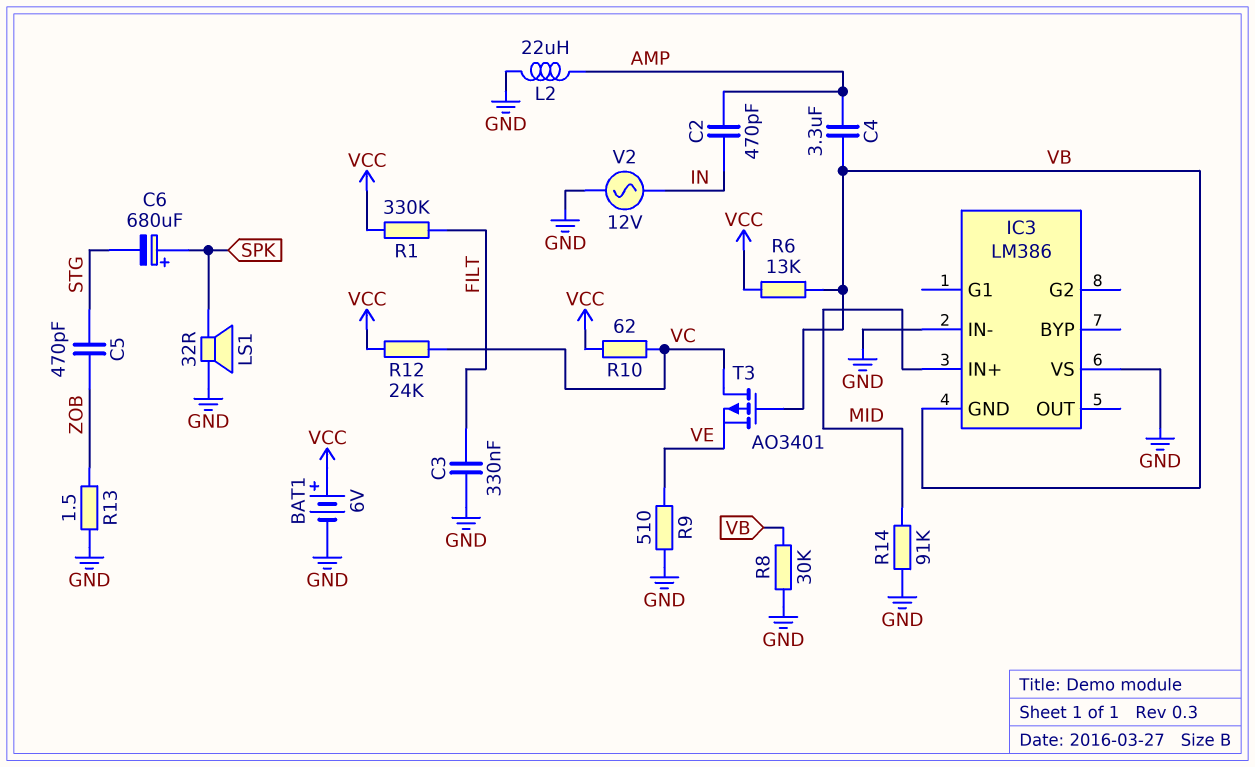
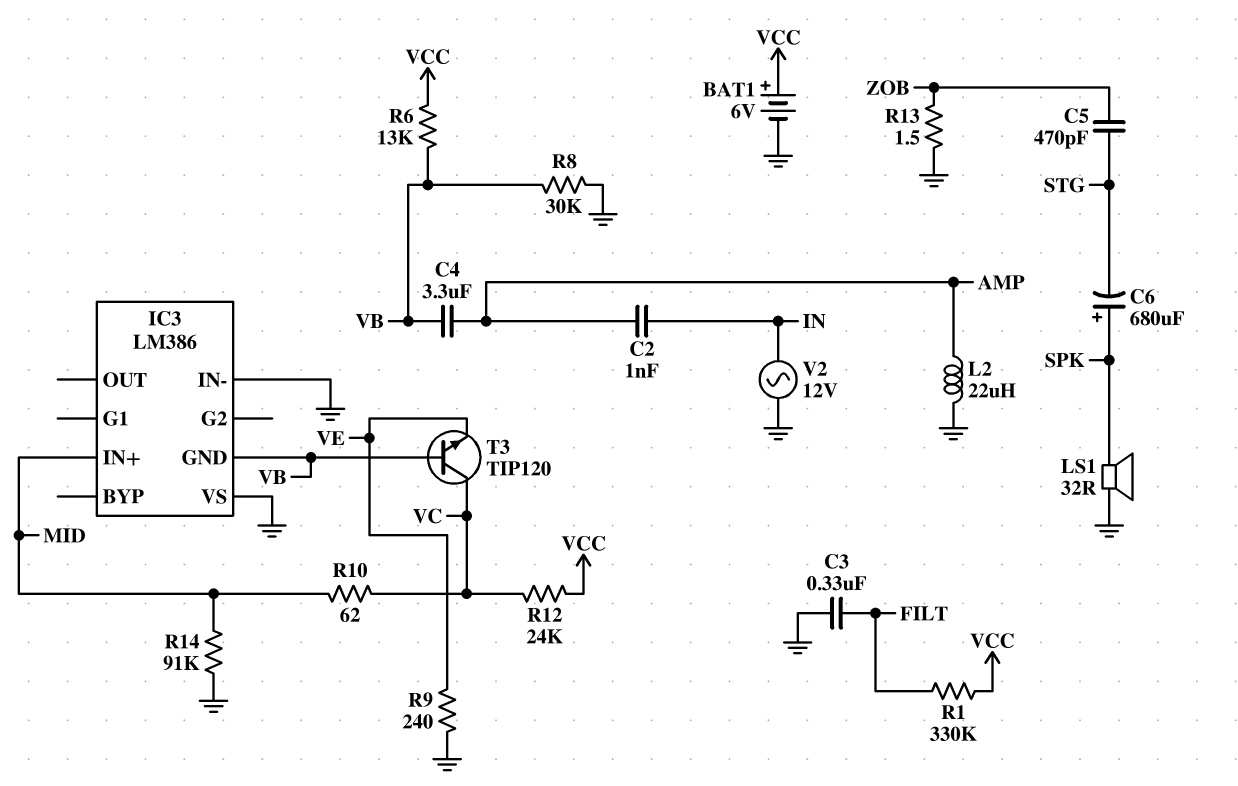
C2: 470pF (AMP, IN) -> 1nF (AMP, IN)
R9: 510 (GND, VE) -> 240 (GND, VE)
R10: 62 (VC, VCC) -> 62 (MID, VC)
T3: PMOS AO3401 (G VB, D VC, S VE) -> NPN TIP120 (B VB, C VC, E VE)

